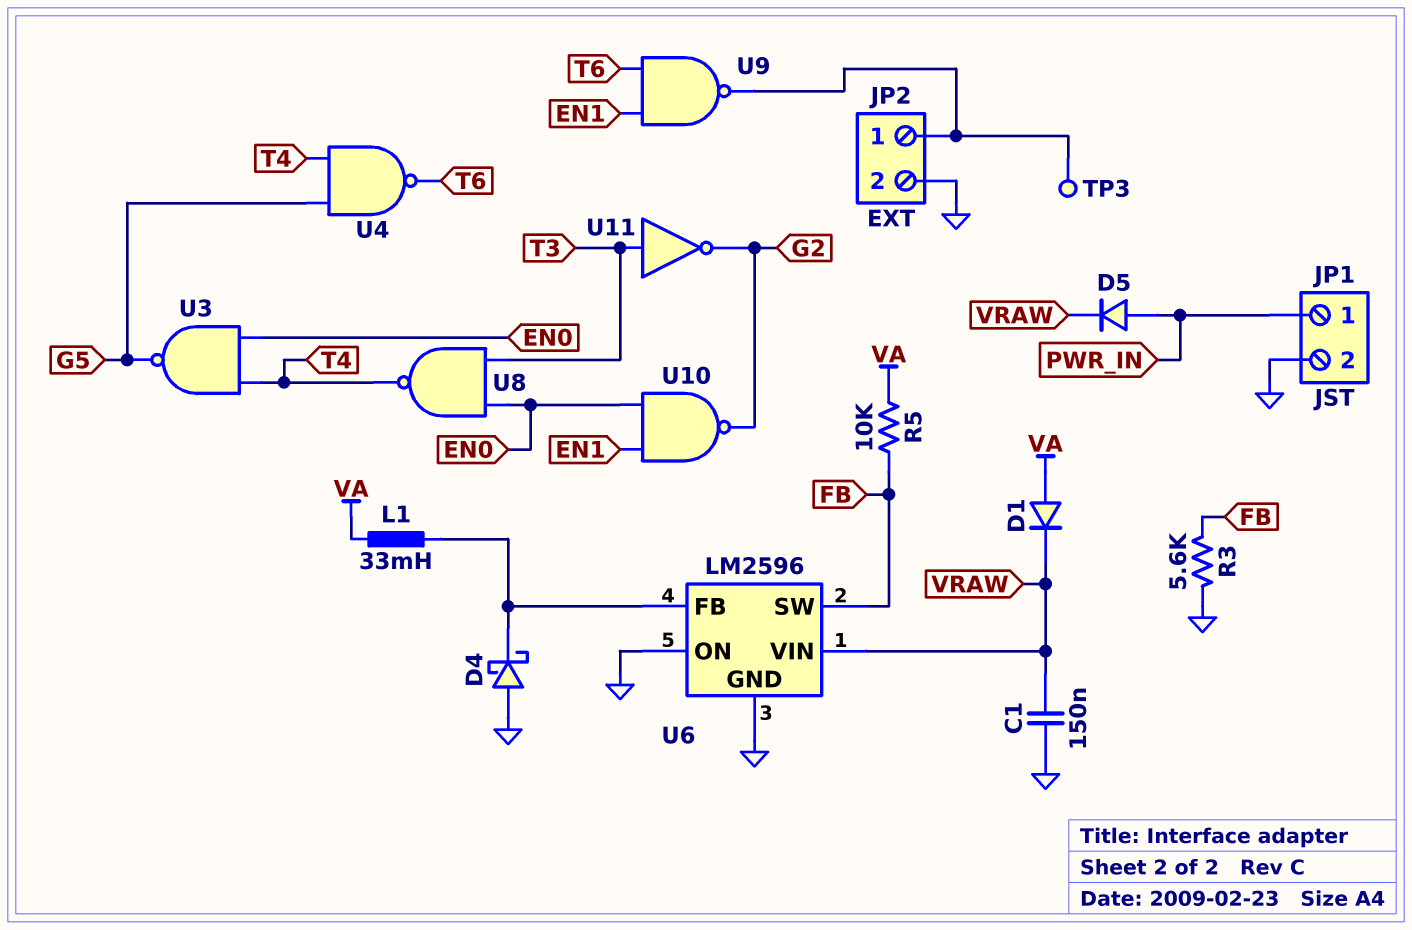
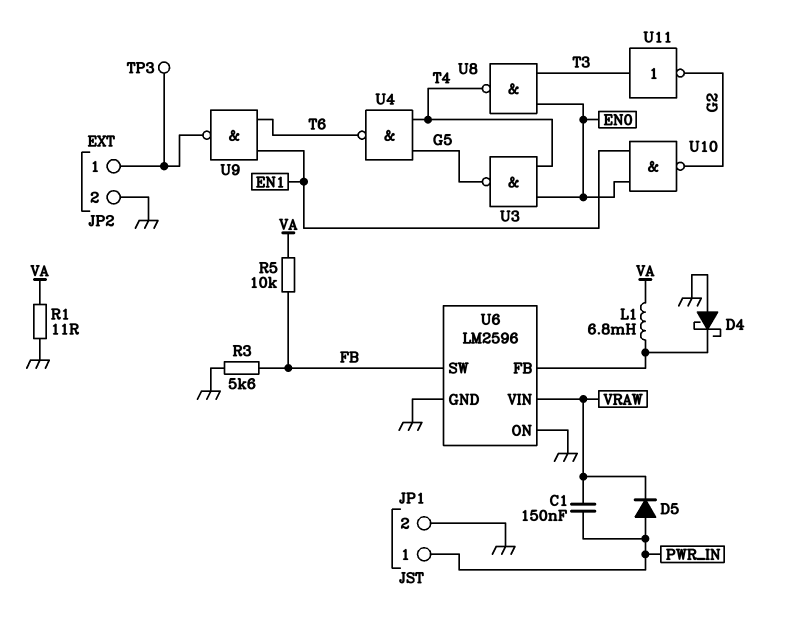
C1: 150nF (GND, VRAW) -> 150nF (PWR_IN, VRAW)
D1: diode (A VA, K VRAW) -> none
L1: 33mH (U6/FB, VA) -> 6.8mH (U6/FB, VA)
R1: none -> 11 (GND, VA)

